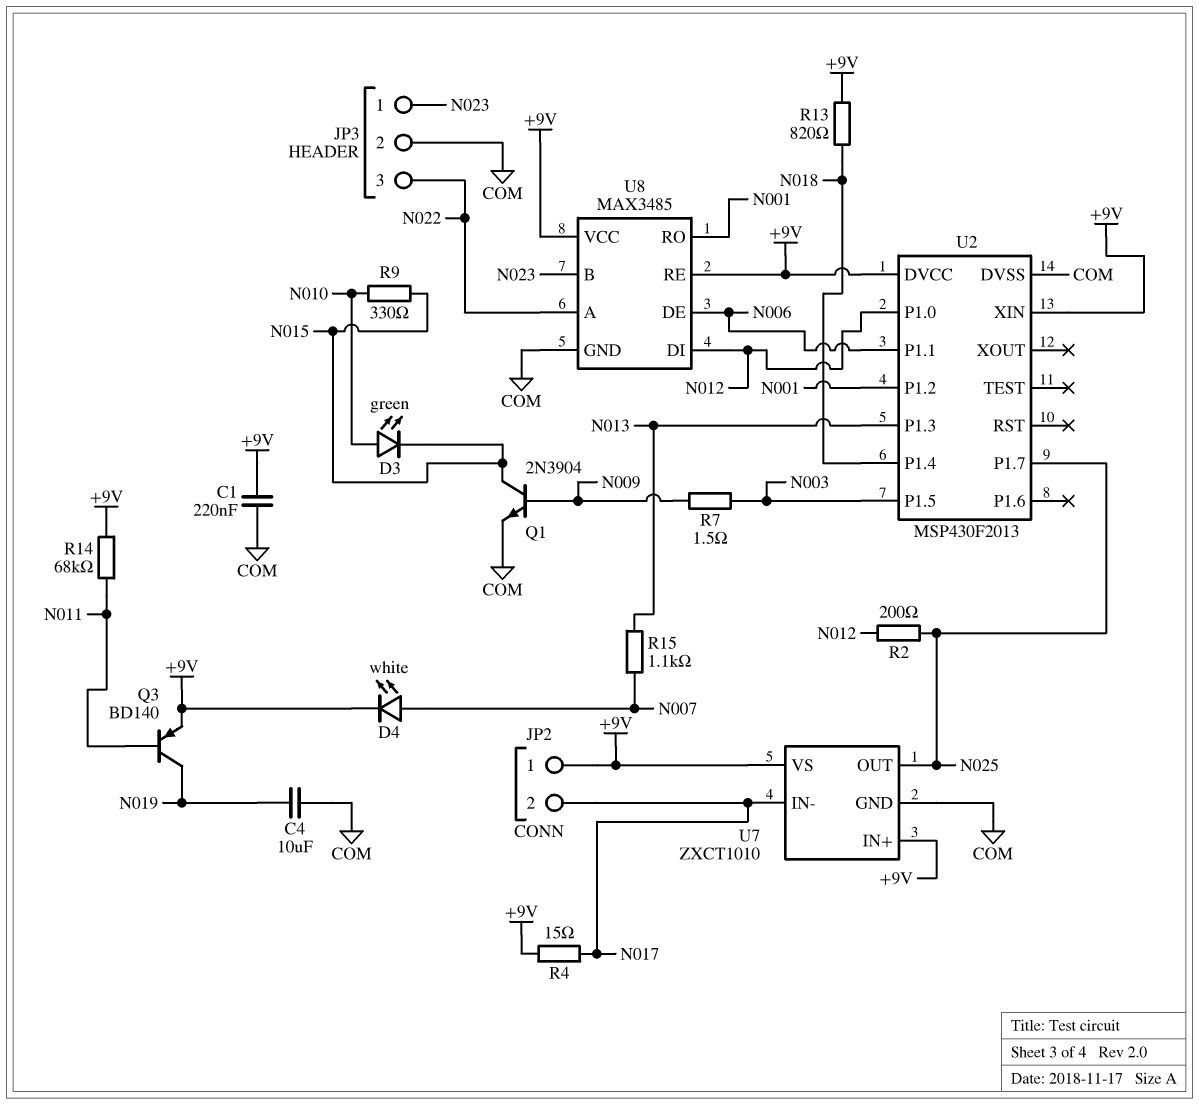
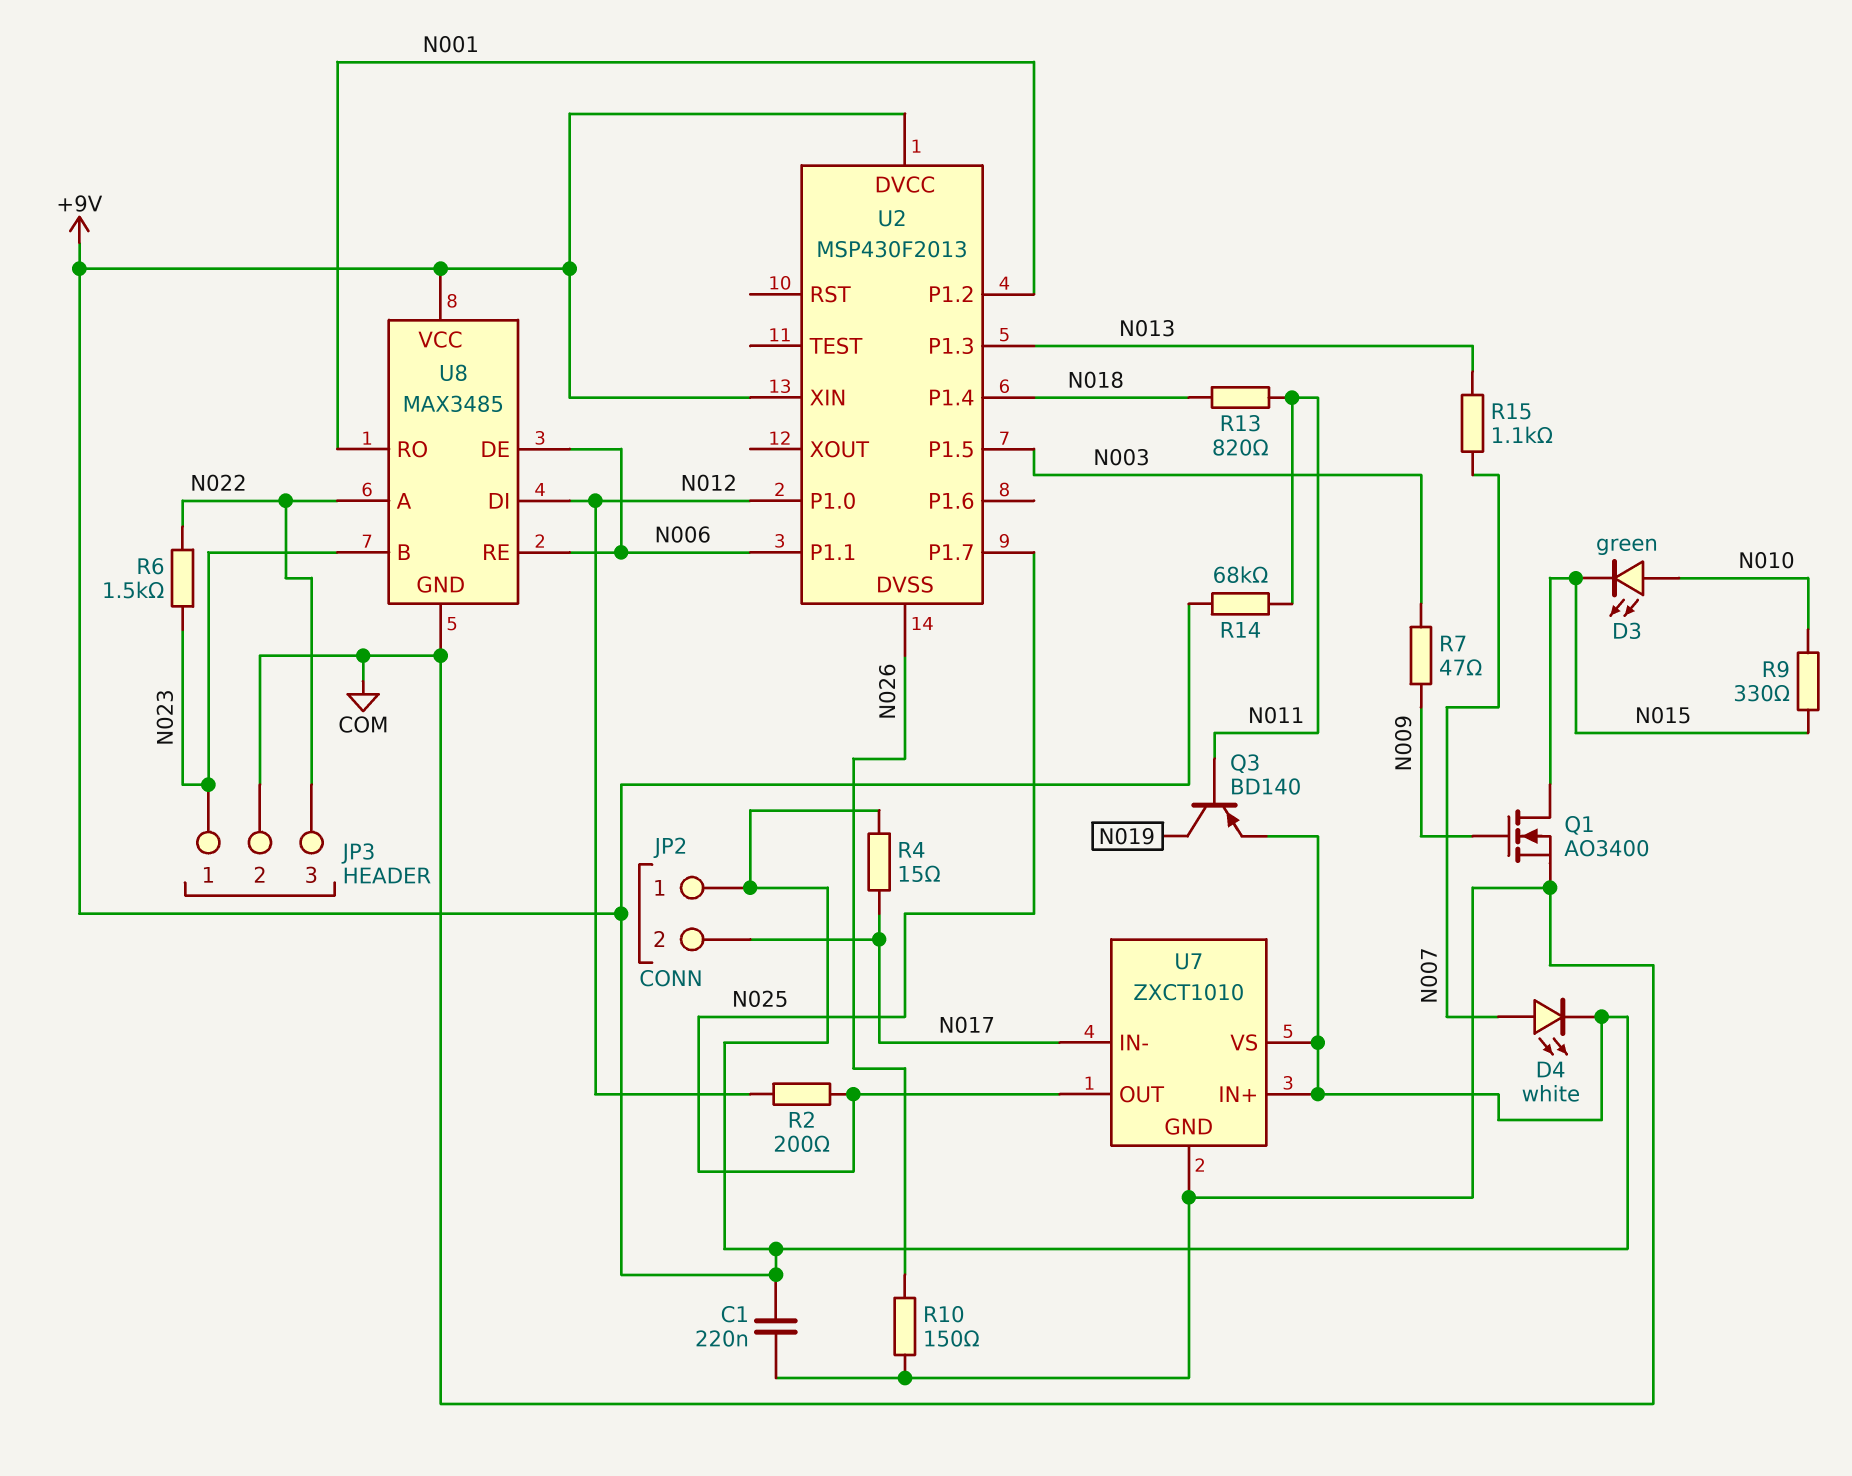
C4: 10uF (COM, N019) -> none
Q1: NPN 2N3904 (B N009, C N015, E COM) -> NMOS AO3400 (G N009, D N015, S COM)
R6: none -> 1.5k (N022, N023)
R7: 1.5 (N003, N009) -> 47 (N003, N009)
R10: none -> 150 (COM, N026)
R13: 820 (+9V, N018) -> 820 (N011, N018)
U2 pin DVSS: COM -> N026
U8 pin RE: +9V -> N006

